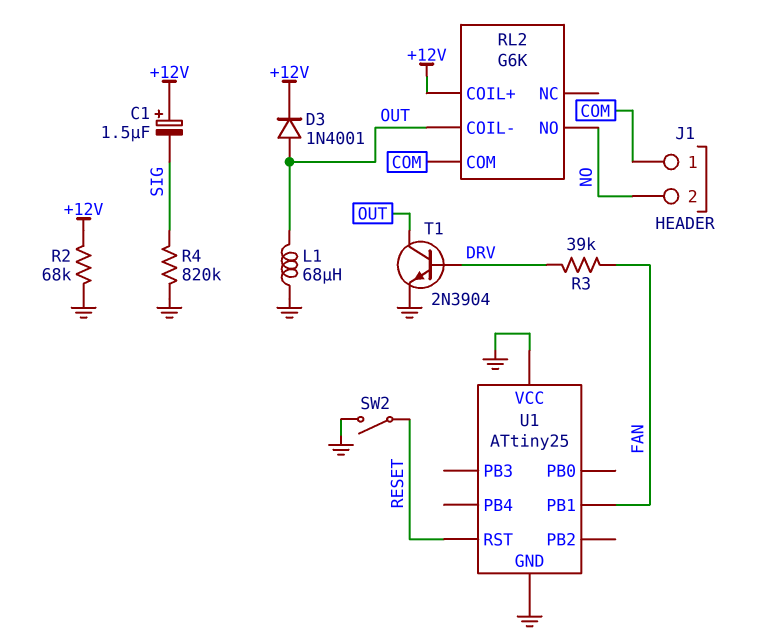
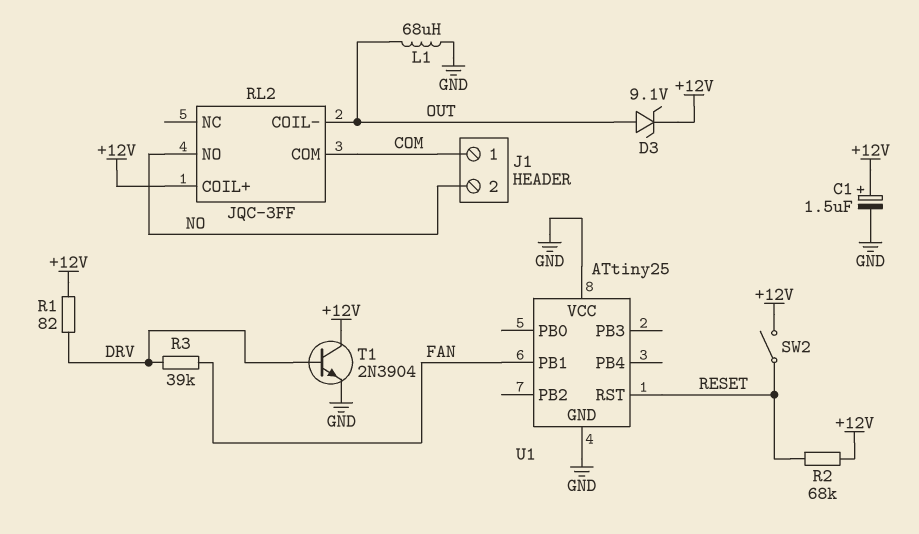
C1: 1.5uF (plus +12V, minus SIG) -> 1.5uF (plus +12V, minus GND)
D3: diode 1N4001 (A OUT, K +12V) -> zener 9.1V (A OUT, K +12V)
R1: none -> 82 (+12V, DRV)
R2: 68k (+12V, GND) -> 68k (+12V, RESET)
R4: 820k (GND, SIG) -> none
RL2: G6K -> JQC-3FF
SW2: switch (GND, RESET) -> switch (+12V, RESET)
T1: NPN 2N3904 (B DRV, C OUT, E GND) -> NPN 2N3904 (B DRV, C +12V, E GND)

